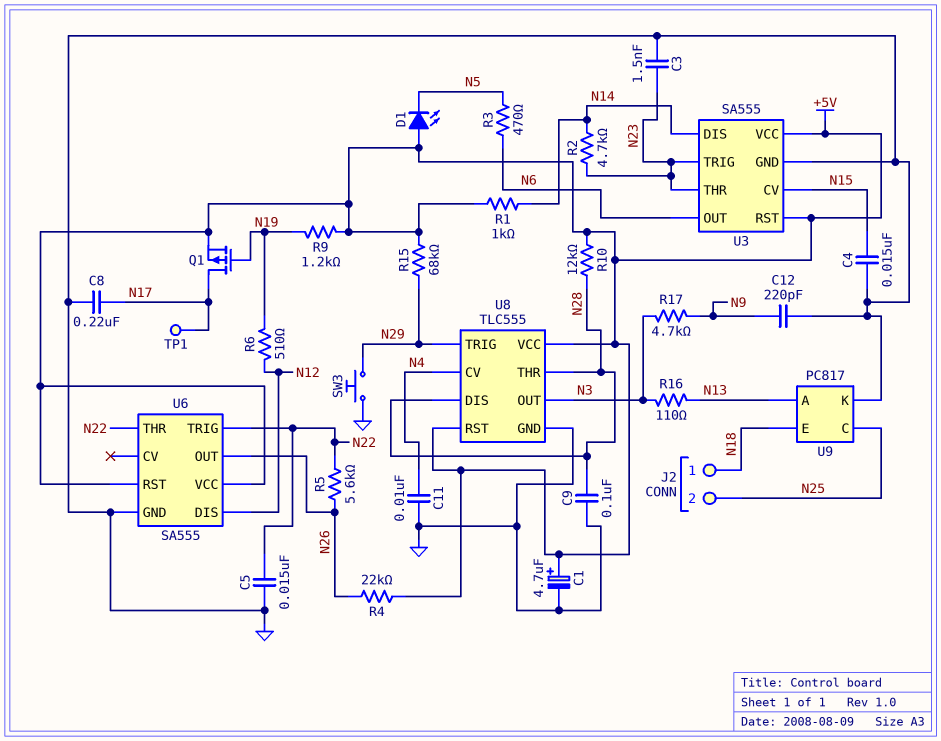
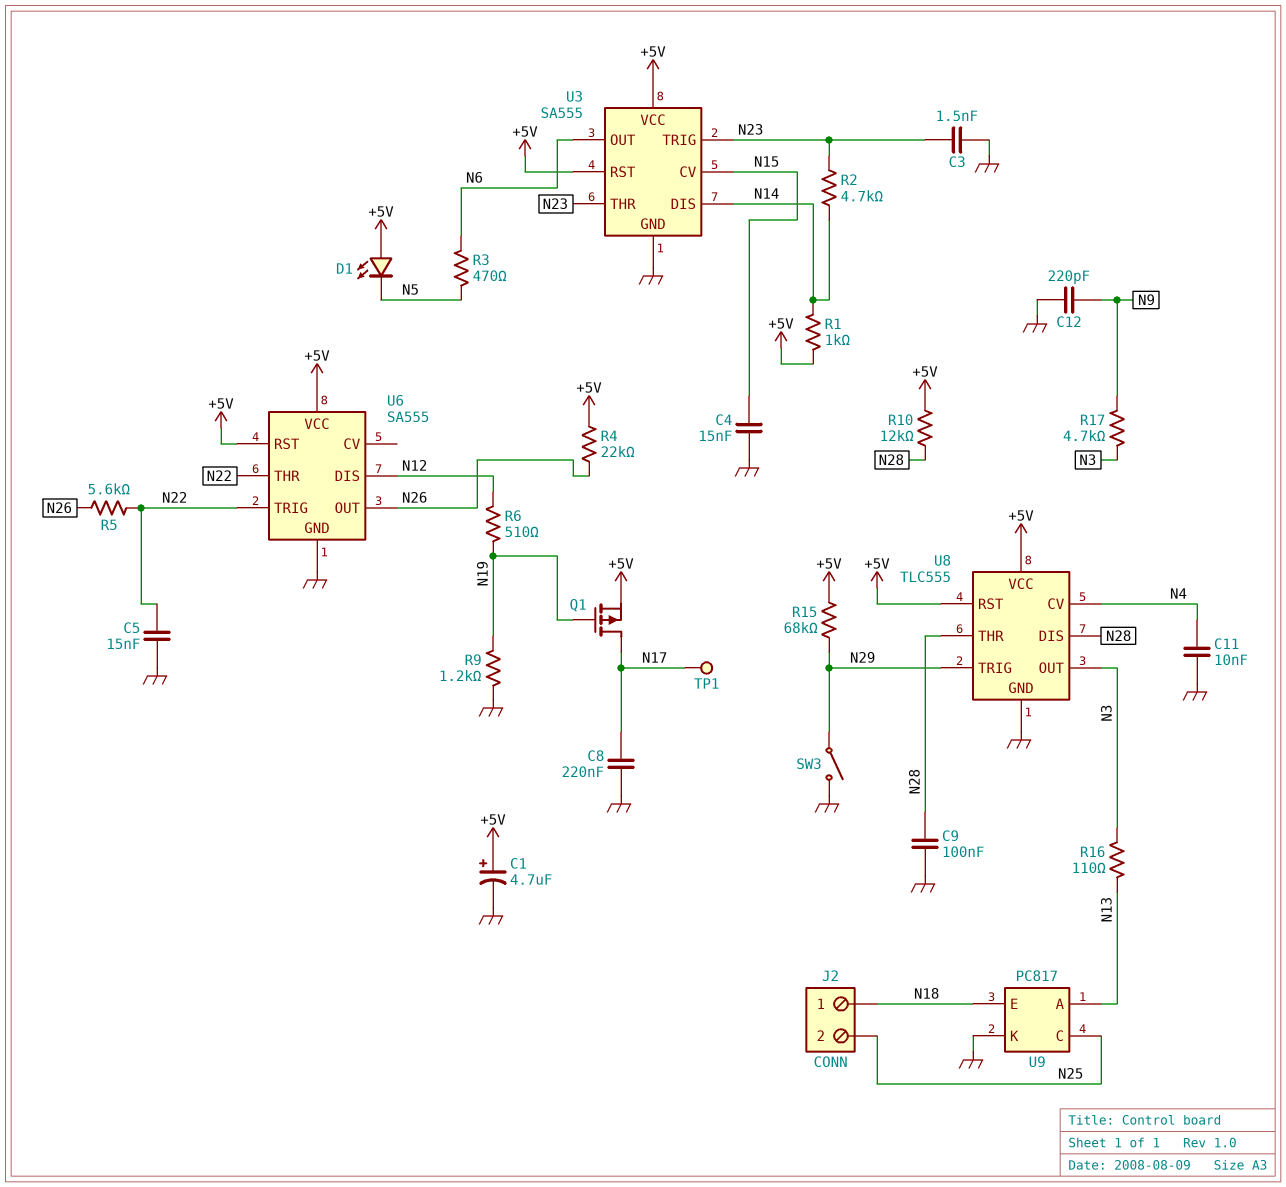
R9: 1.2k (+5V, N19) -> 1.2k (GND, N19)
SW3: button (GND, N29) -> switch (GND, N29)

